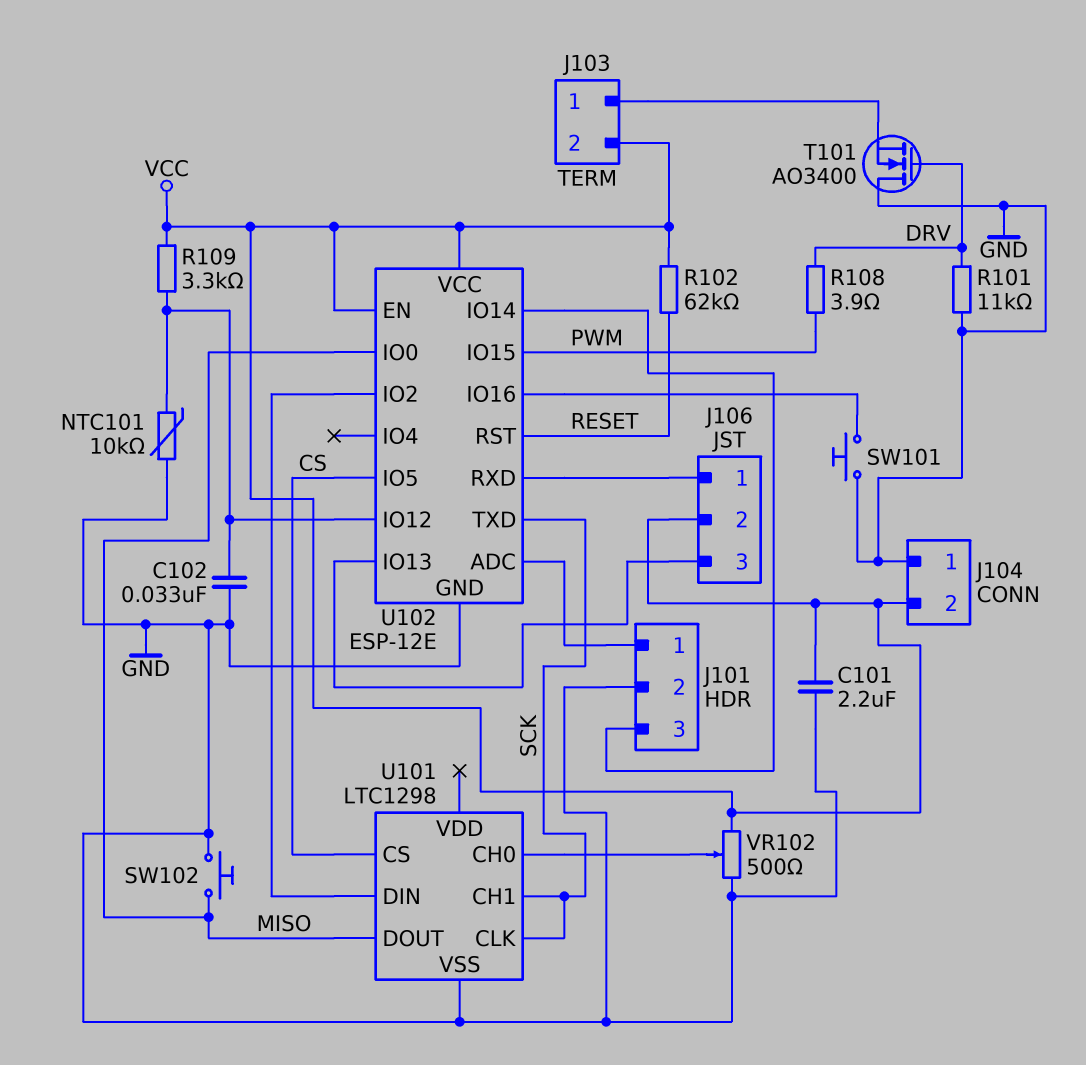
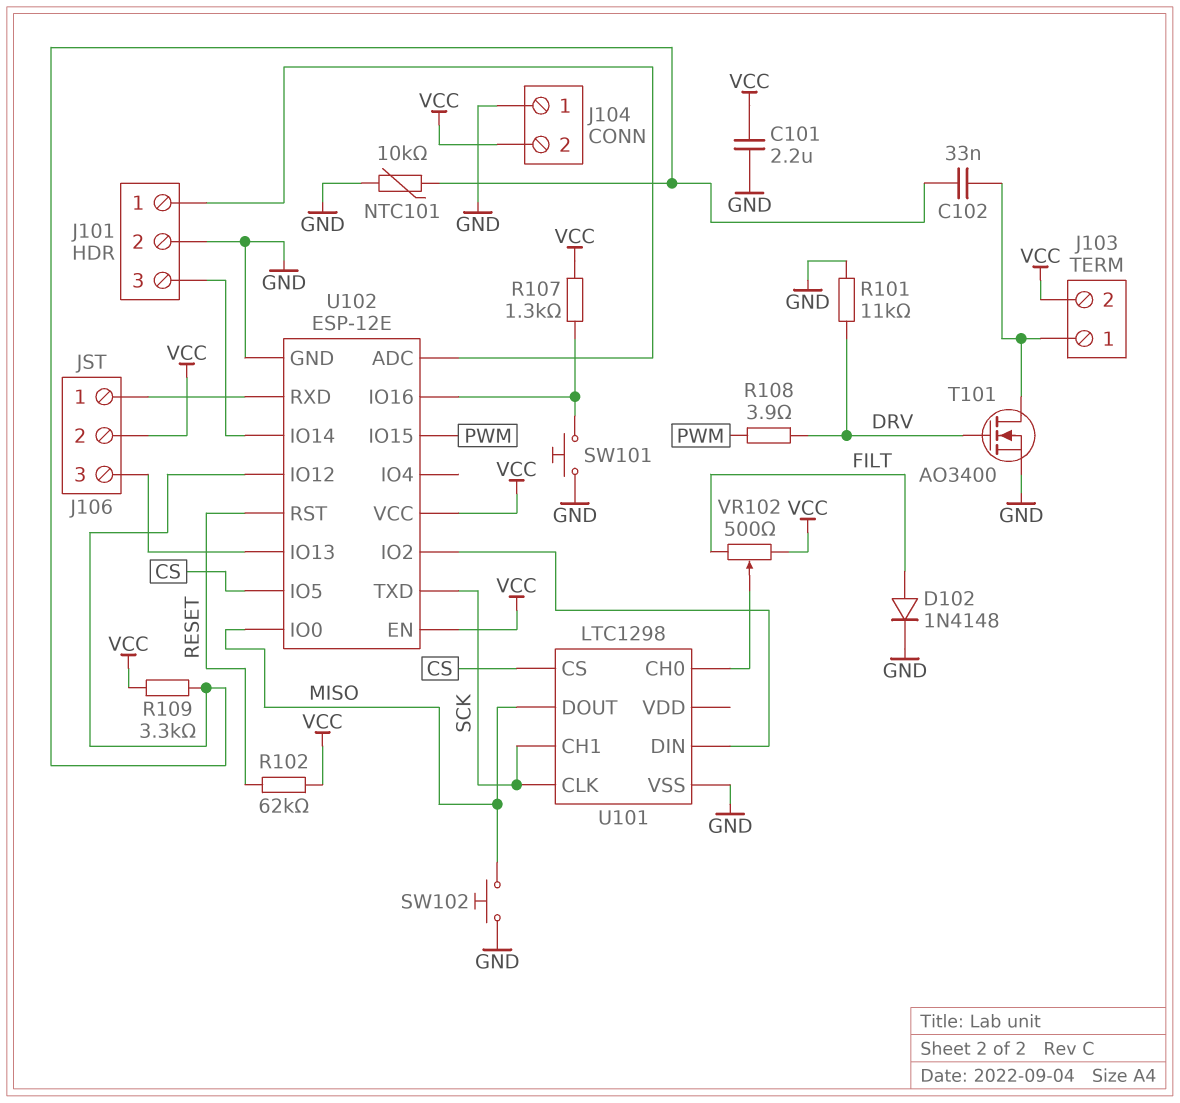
C102: 33nF (GND, U102/IO12) -> 33nF (J103/1, U102/IO12)
D102: none -> diode 1N4148 (A FILT, K GND)
R107: none -> 1.3k (U102/IO16, VCC)
T101: NMOS AO3400 (G DRV, D GND, S J103/1) -> NMOS AO3400 (G DRV, D J103/1, S GND)
VR102: 500 (GND, VCC, wiper U101/CH0) -> 500 (FILT, VCC, wiper U101/CH0)

